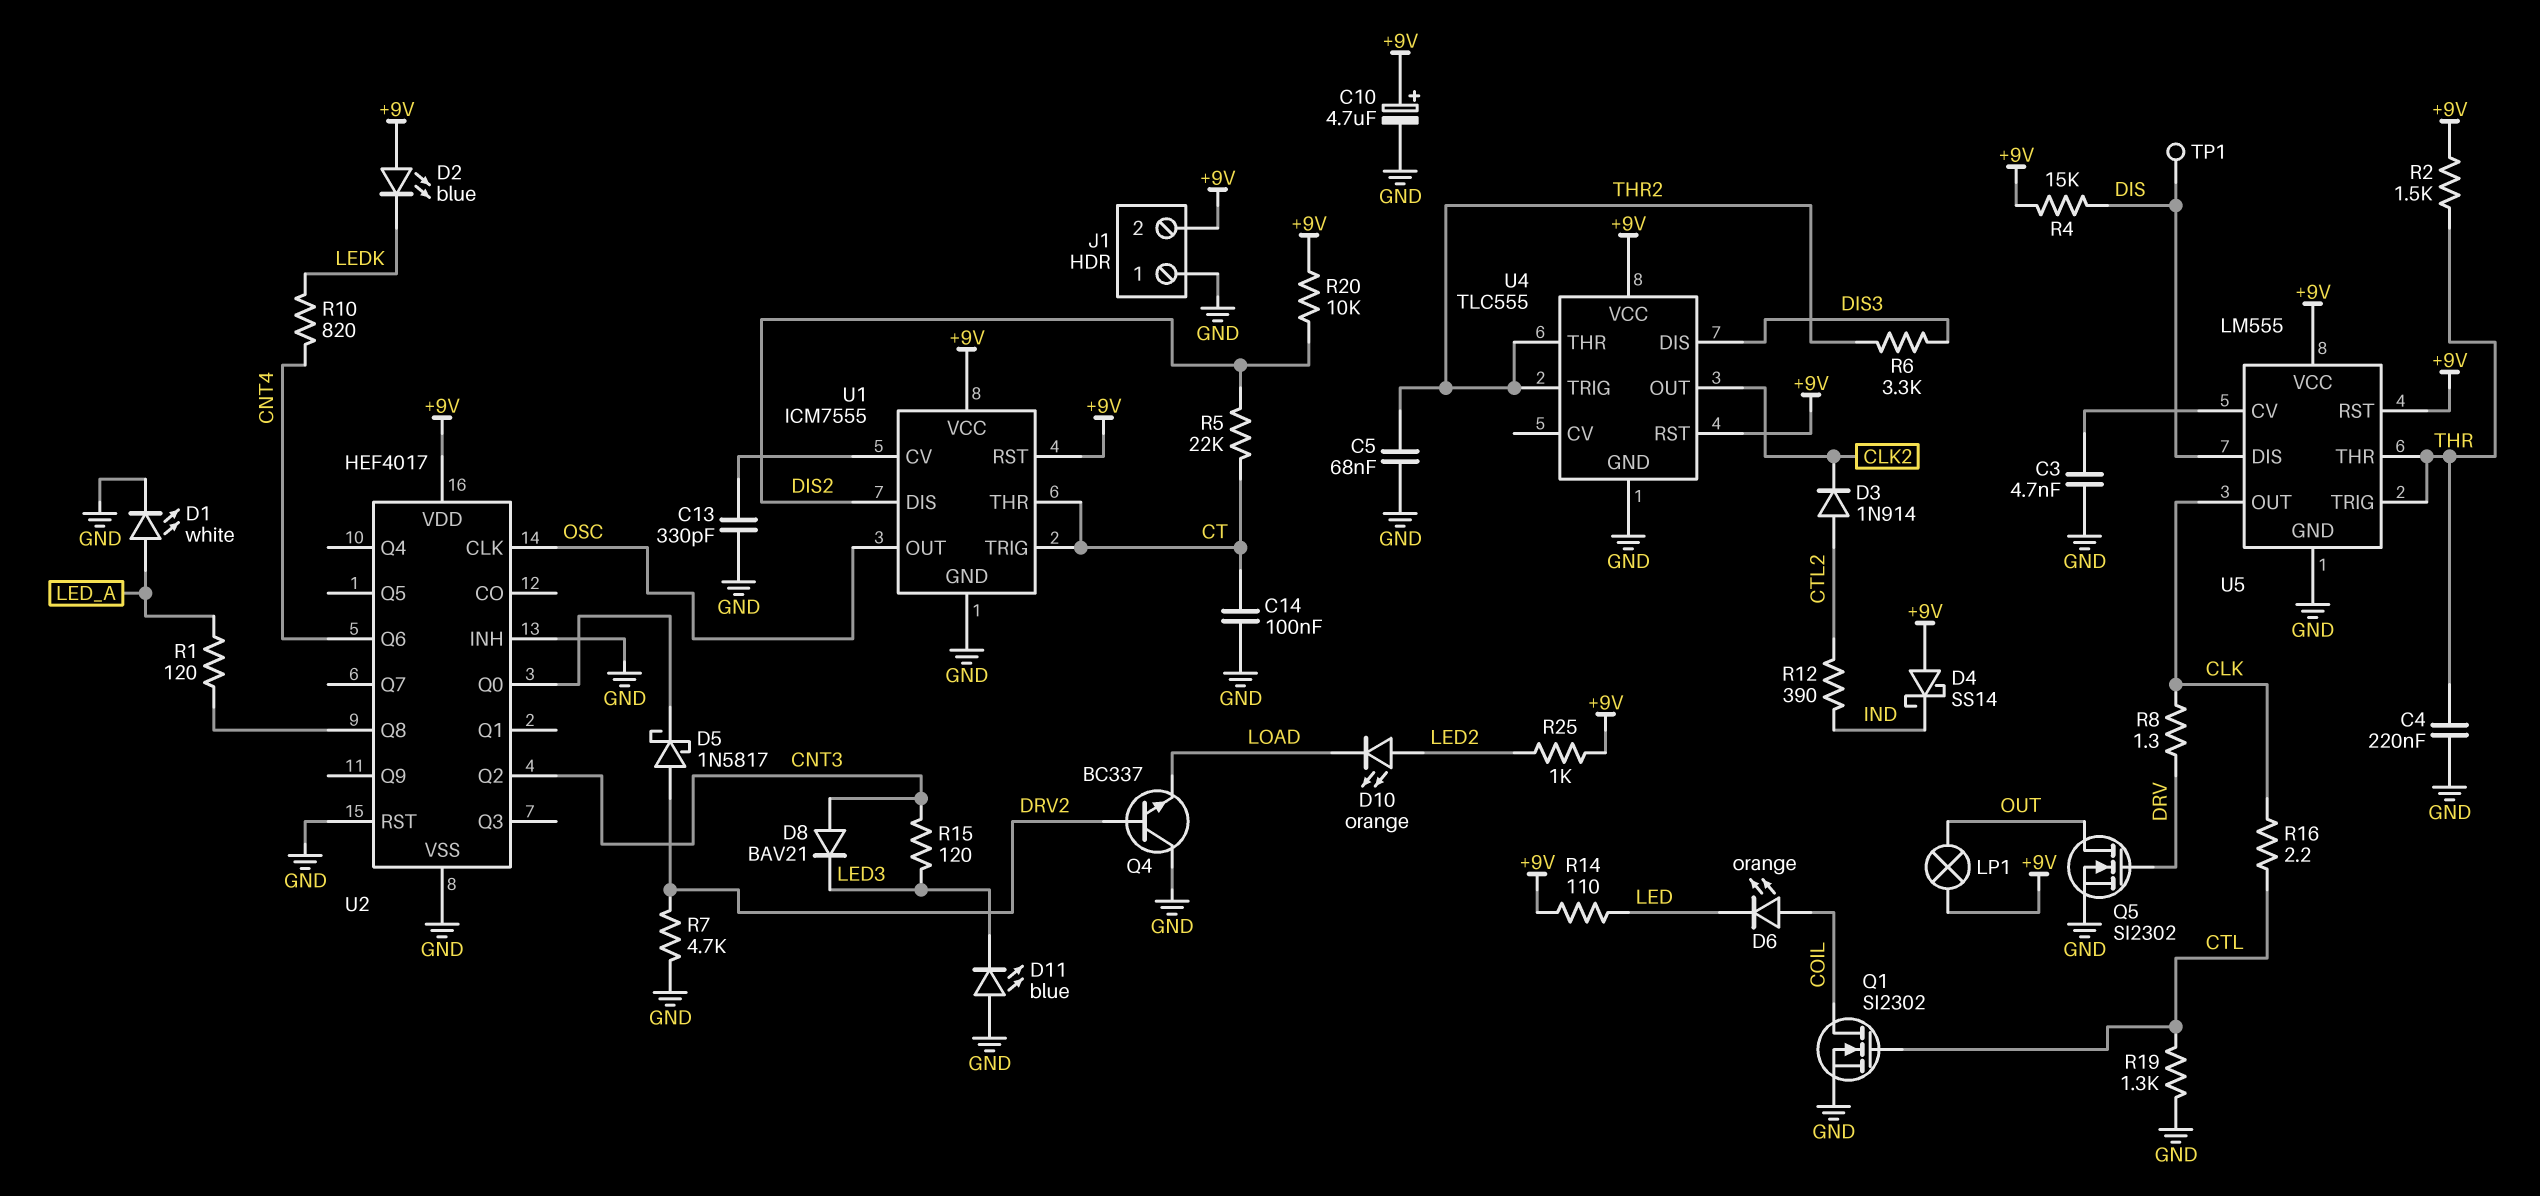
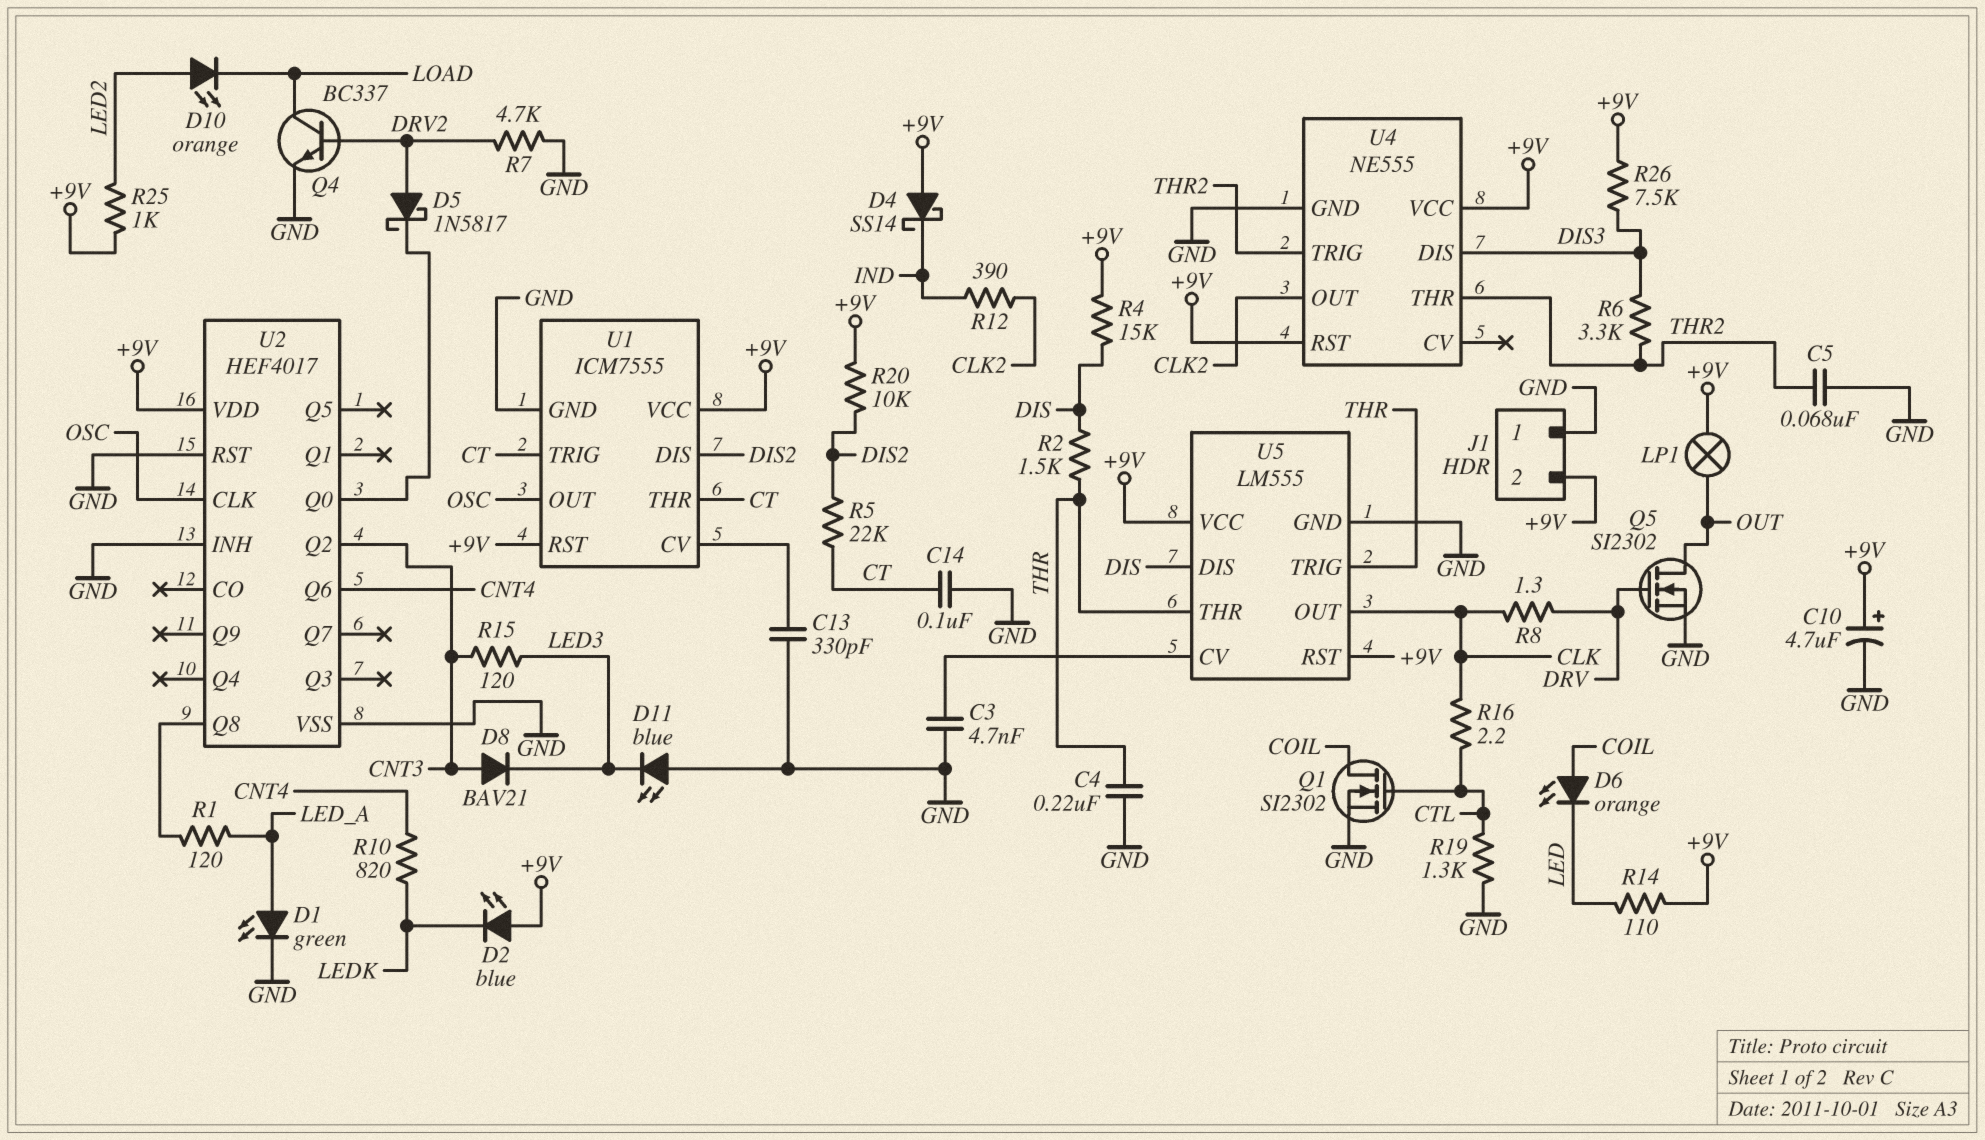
D1: LED white (A LED_A, K GND) -> LED green (A LED_A, K GND)
D3: diode 1N914 (A CTL2, K CLK2) -> none
Q4: NPN BC337 (B DRV2, C GND, E LOAD) -> NPN BC337 (B DRV2, C LOAD, E GND)
R2: 1.5k (+9V, THR) -> 1.5k (DIS, THR)
R12: 390 (CTL2, IND) -> 390 (CLK2, IND)
R26: none -> 7.5k (+9V, DIS3)
TP1: test point (DIS) -> none
U4: TLC555 -> NE555

